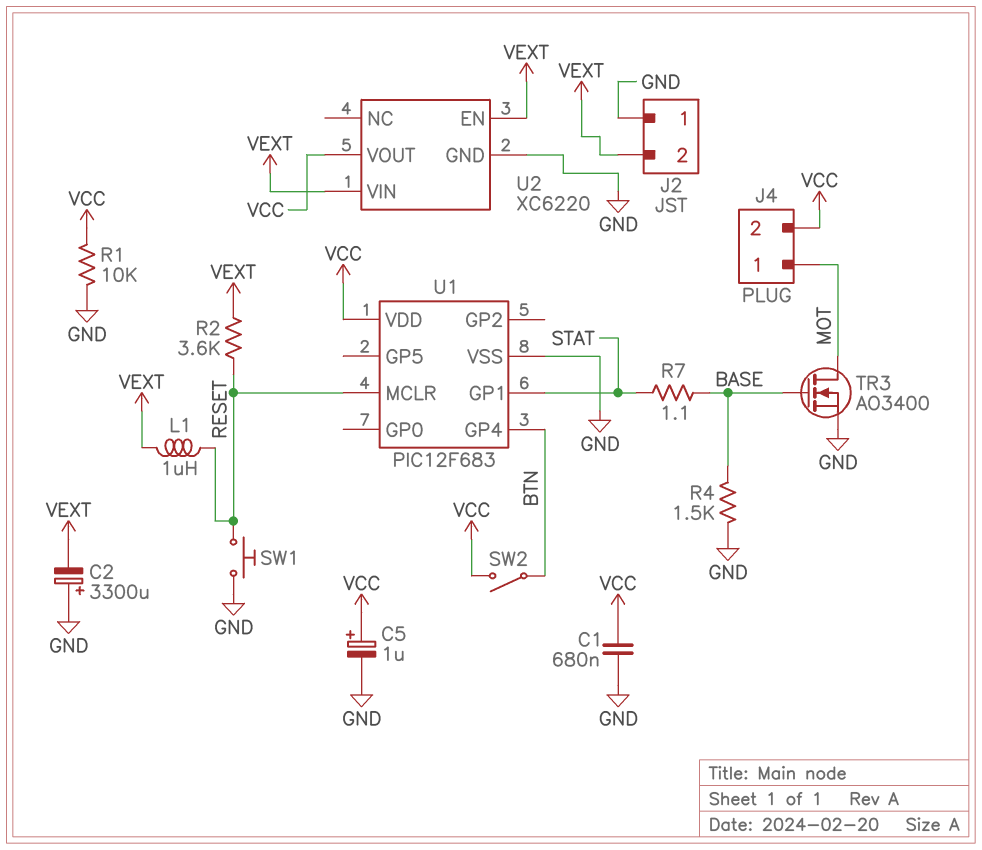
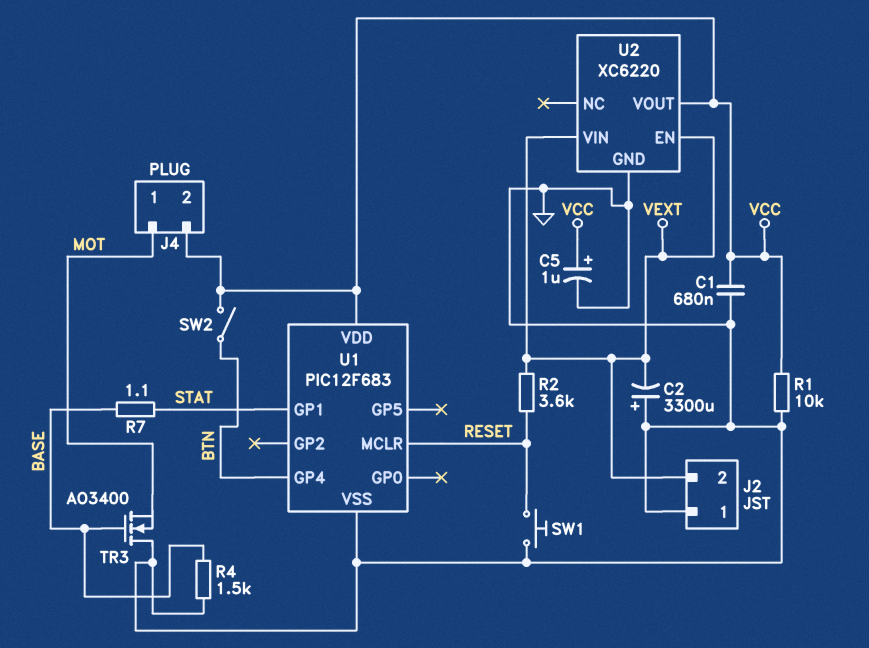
L1: 1uH (RESET, VEXT) -> none
TR3: NMOS AO3400 (G BASE, D MOT, S GND) -> NMOS AO3400 (G BASE, D GND, S MOT)

